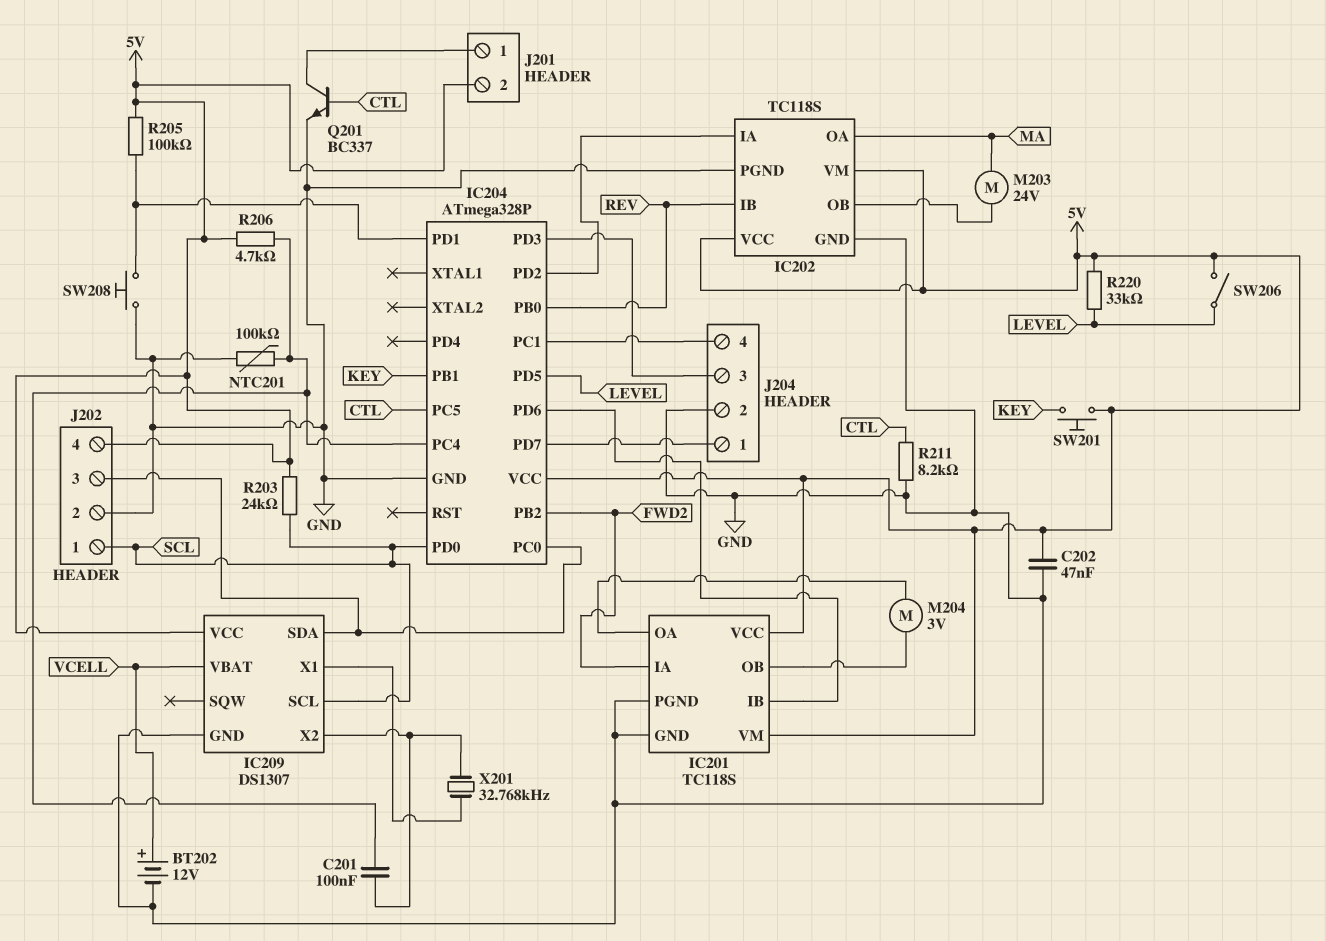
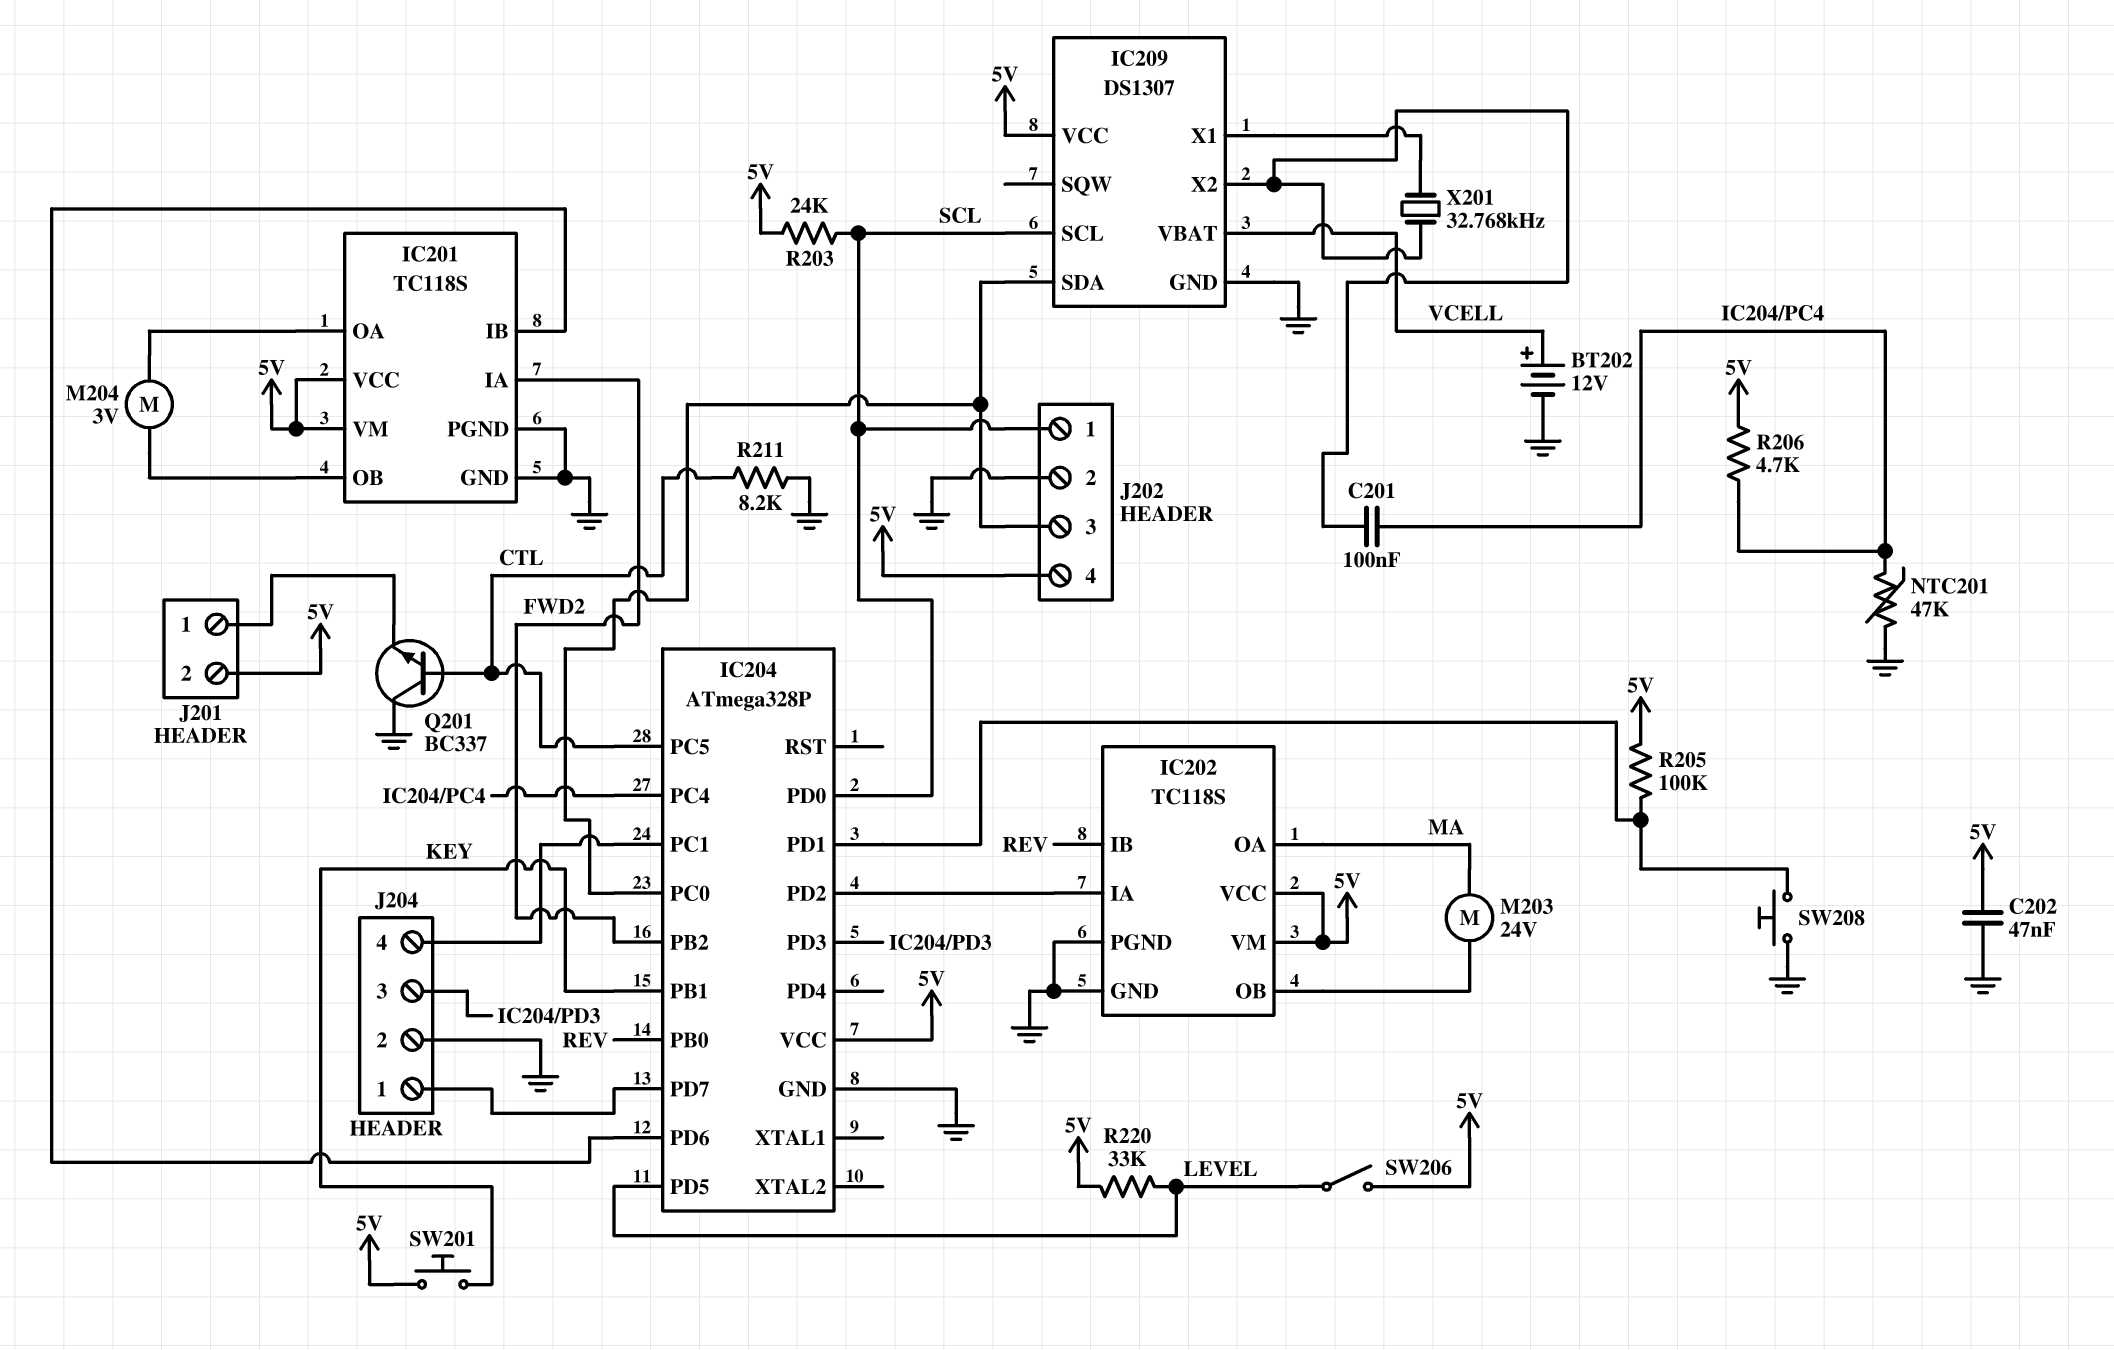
NTC201: 100k (GND, IC204/PC4) -> 47k (GND, IC204/PC4)
Q201: NPN BC337 (B CTL, C J201/1, E GND) -> NPN BC337 (B CTL, C GND, E J201/1)

